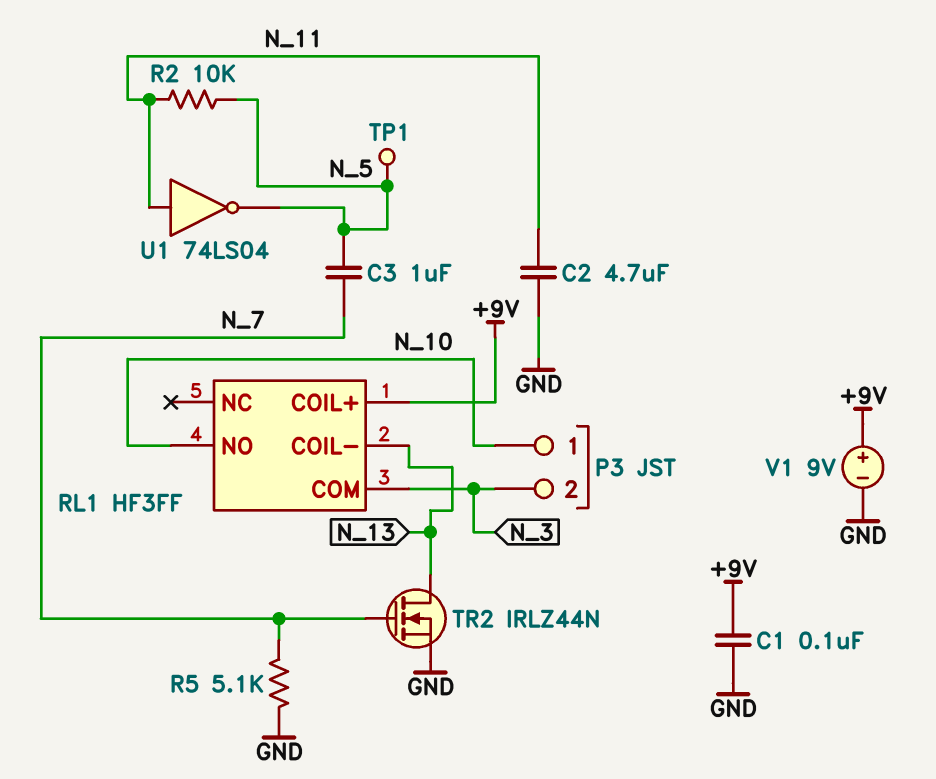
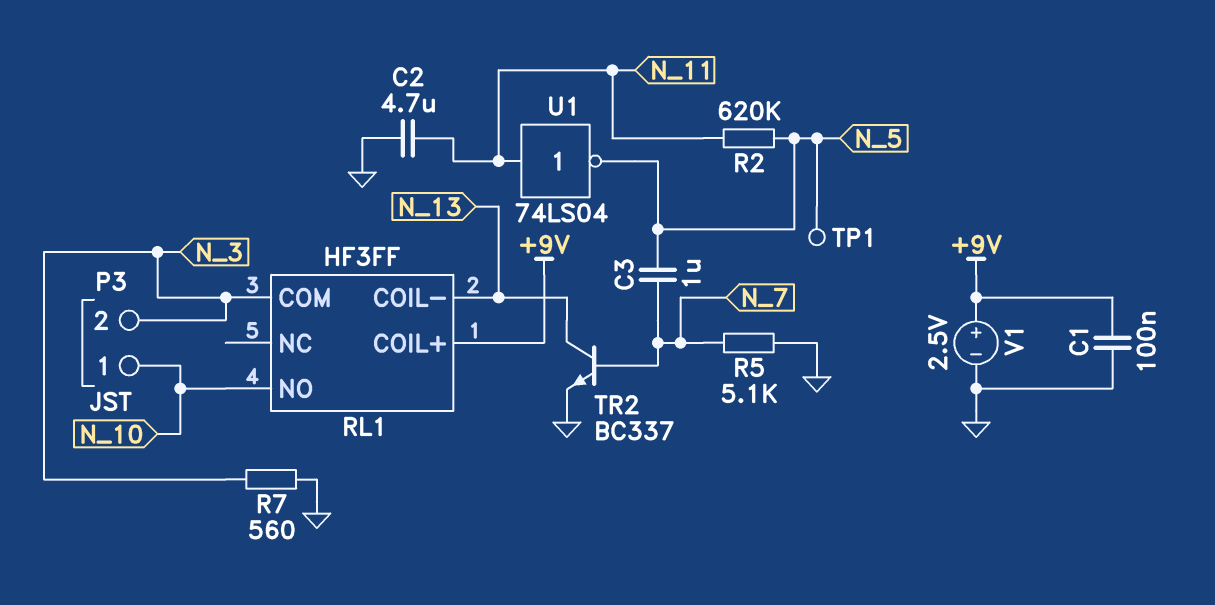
R2: 10k (N_5, N_11) -> 620k (N_5, N_11)
R7: none -> 560 (GND, N_3)
TR2: NMOS IRLZ44N (G N_7, D N_13, S GND) -> NPN BC337 (B N_7, C N_13, E GND)
V1: 9V (plus +9V, minus GND) -> 2.5V (plus +9V, minus GND)

